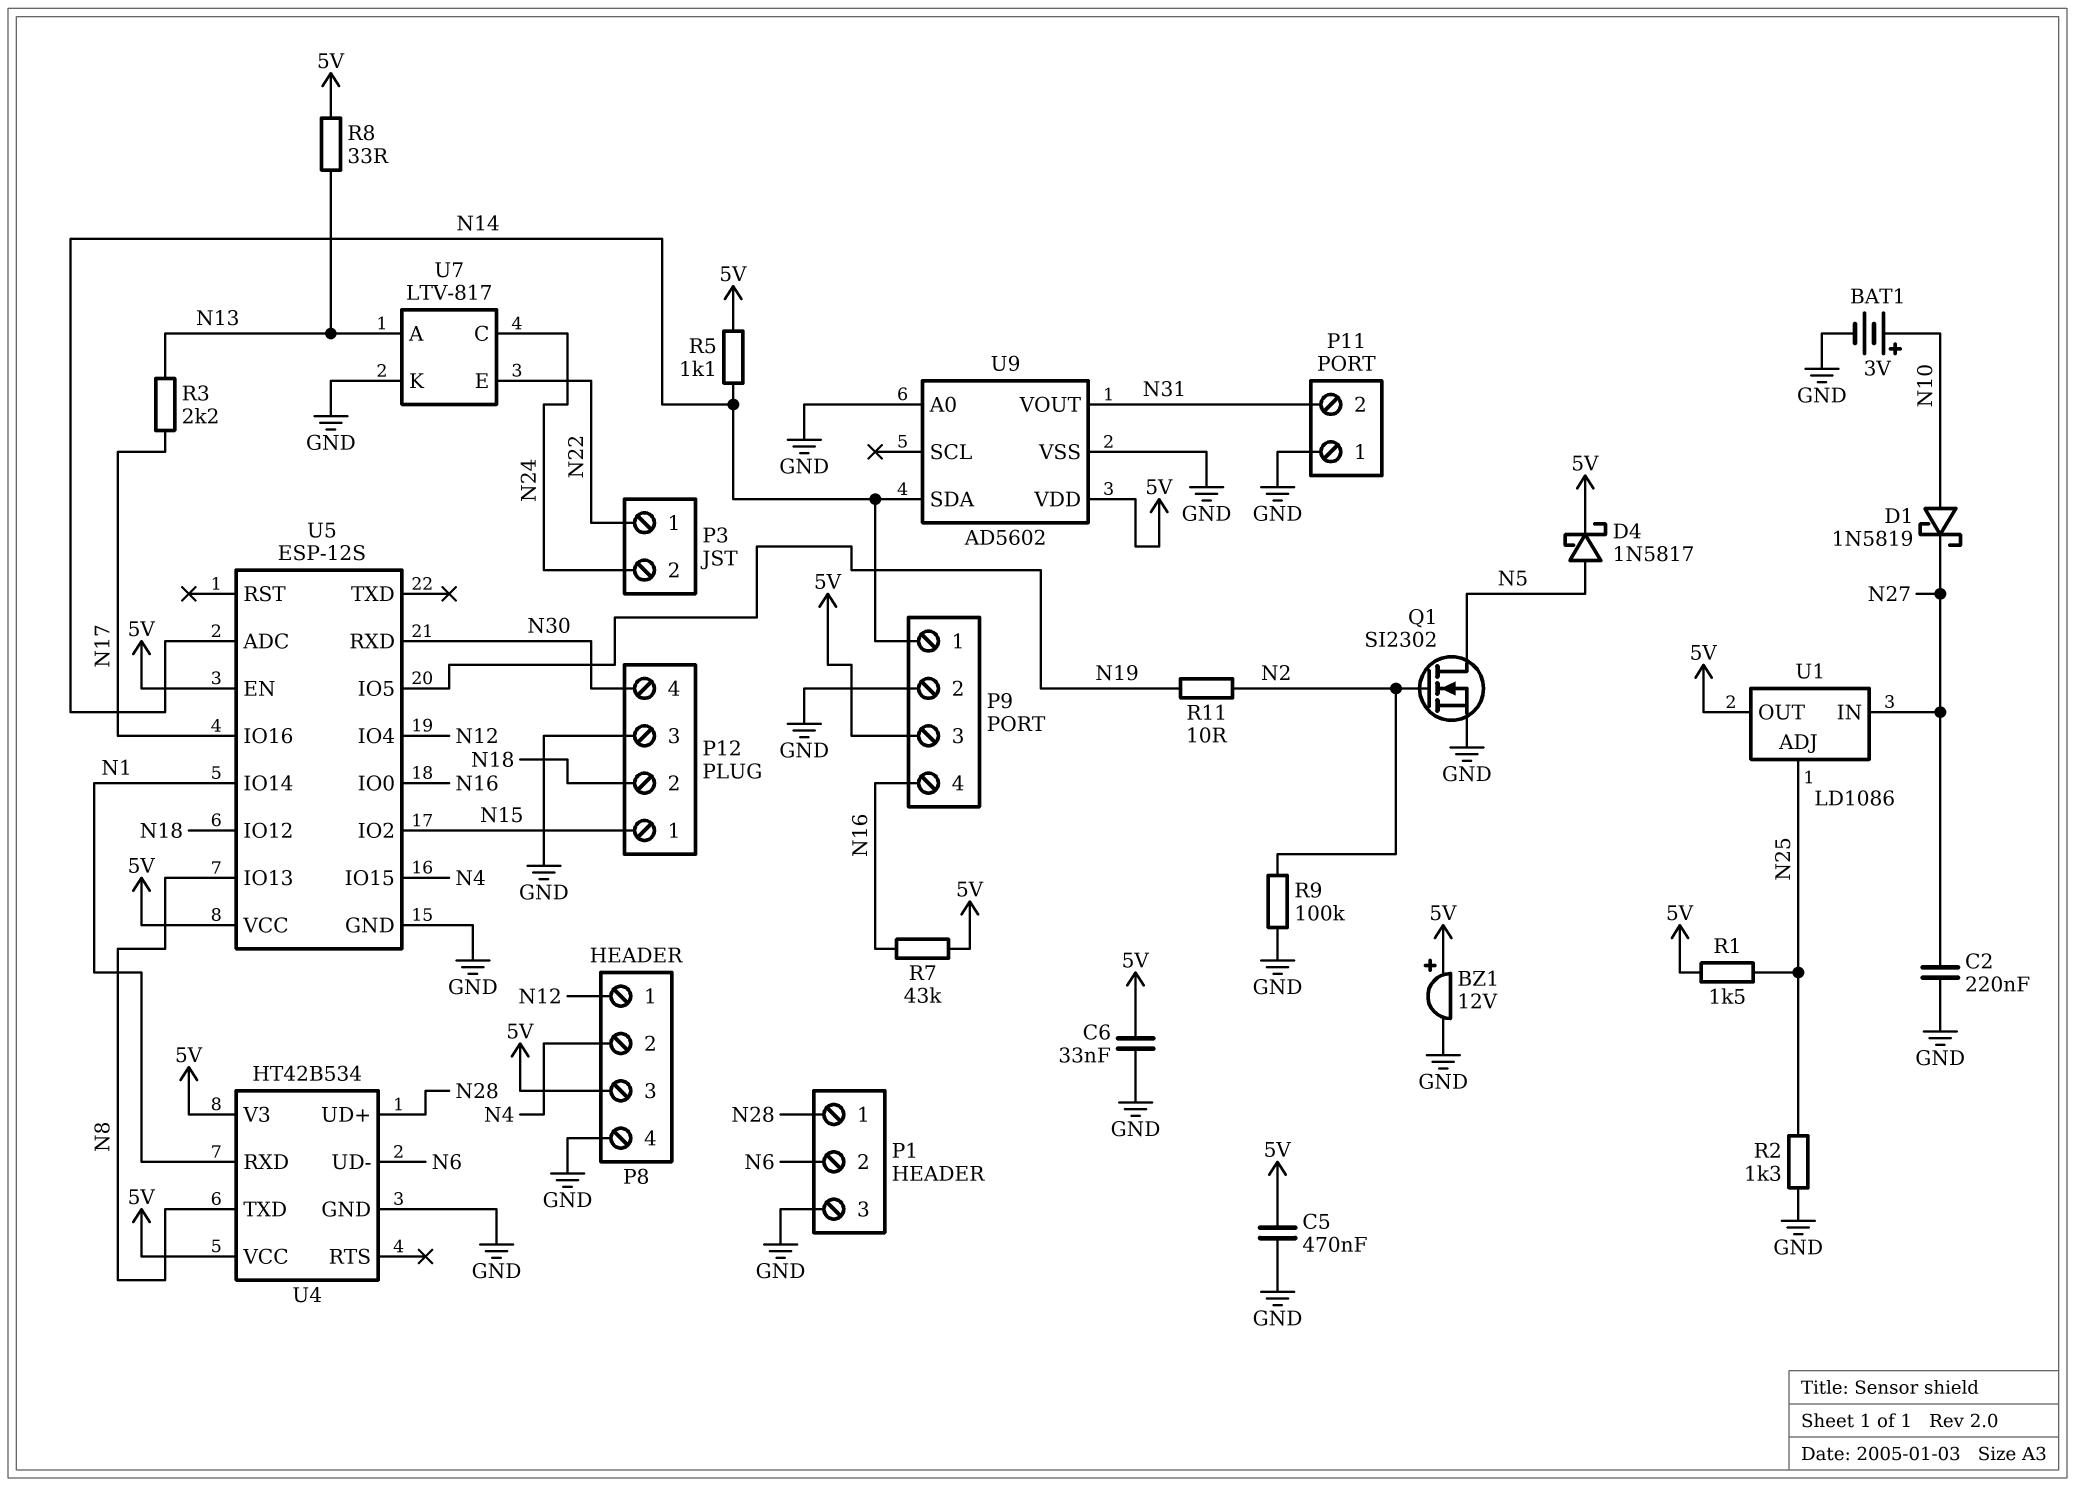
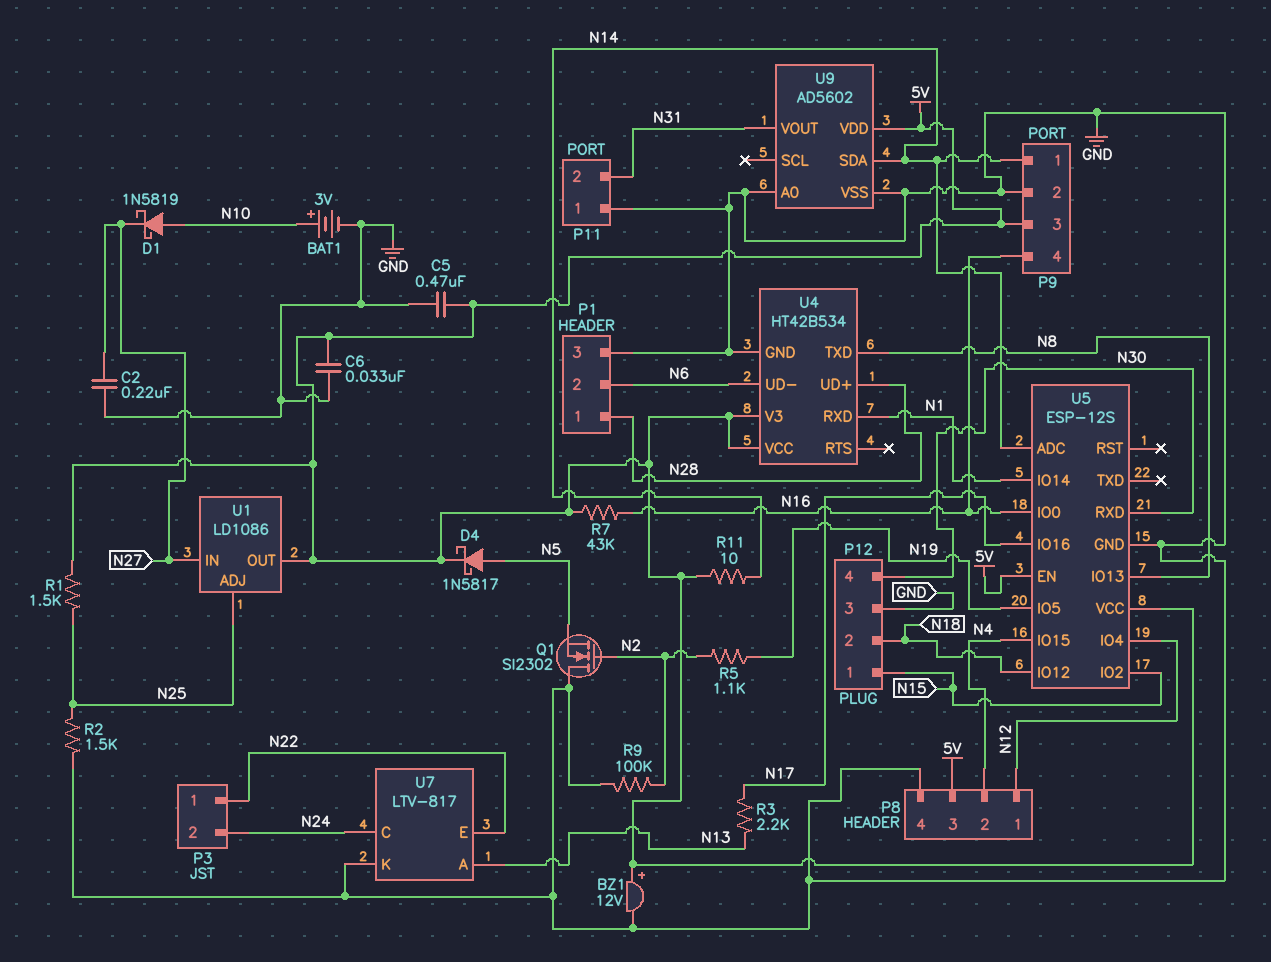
Q1: NMOS SI2302 (G N2, D N5, S GND) -> NMOS SI2302 (G N2, D GND, S N5)
R2: 1.3k (GND, N25) -> 1.5k (GND, N25)
R5: 1.1k (5V, N14) -> 1.1k (N2, N19)
R8: 33 (5V, N13) -> none
R11: 10 (N2, N19) -> 10 (5V, N14)

